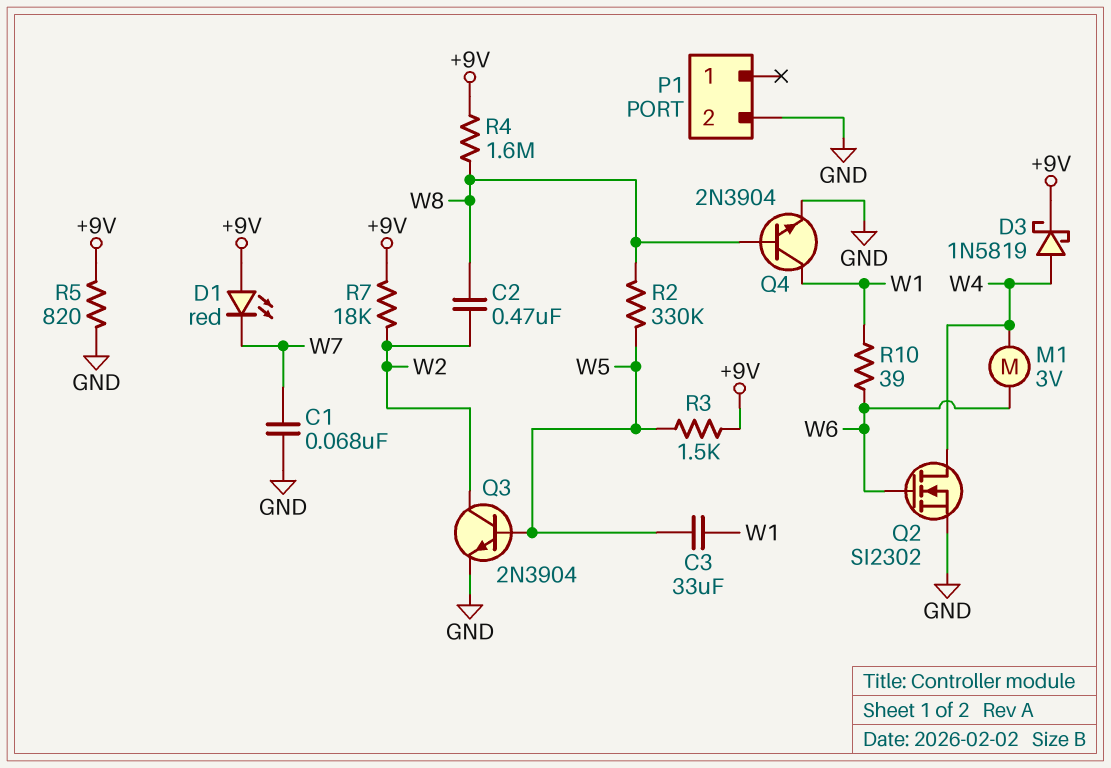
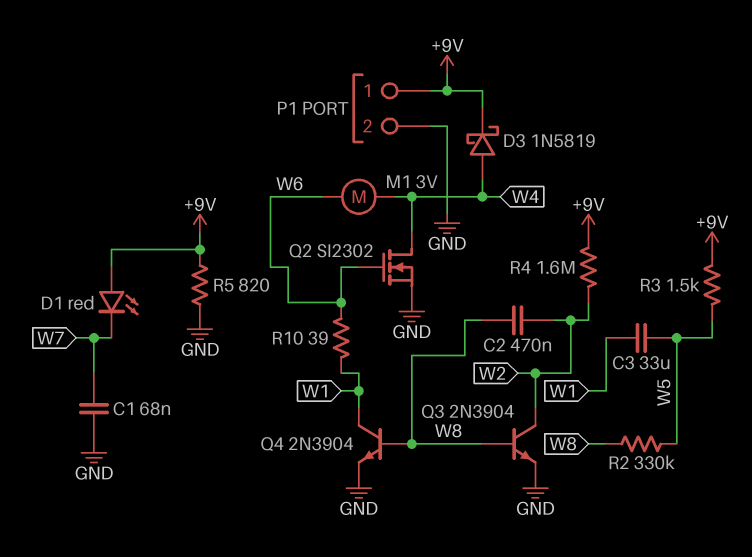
P1 pin 1: none -> +9V
Q3: NPN 2N3904 (B W5, C W2, E GND) -> NPN 2N3904 (B W8, C W2, E GND)
R4: 1.6M (+9V, W8) -> 1.6M (+9V, W2)
R7: 18k (+9V, W2) -> none

